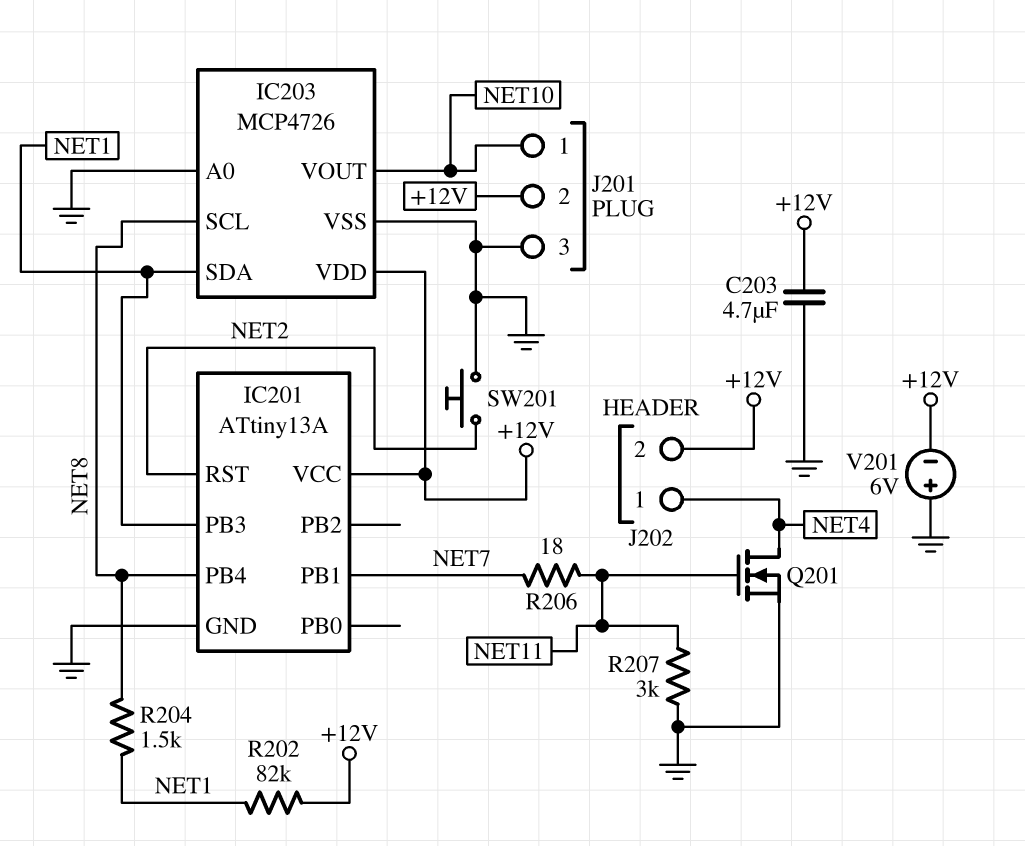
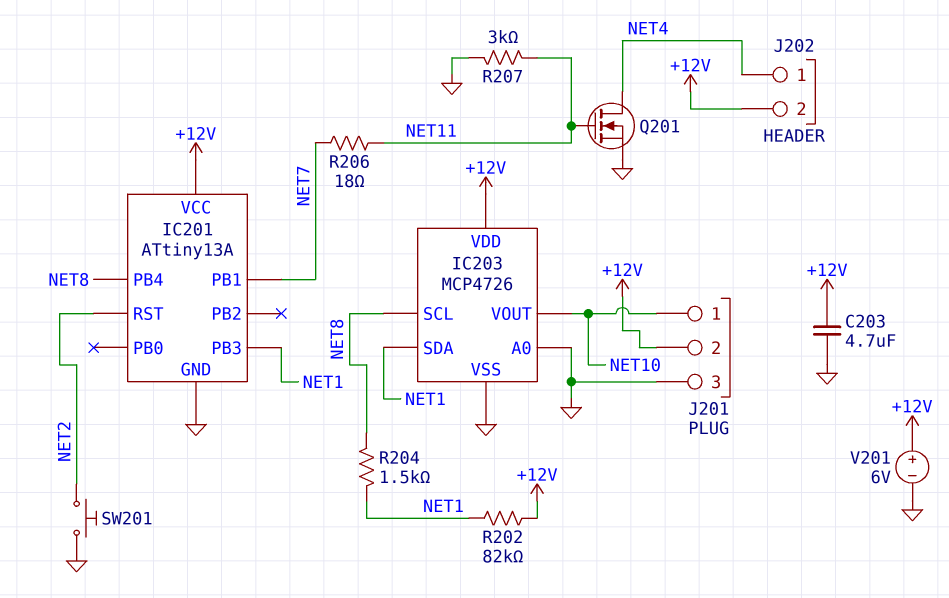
V201: 6V (plus GND, minus +12V) -> 6V (plus +12V, minus GND)

